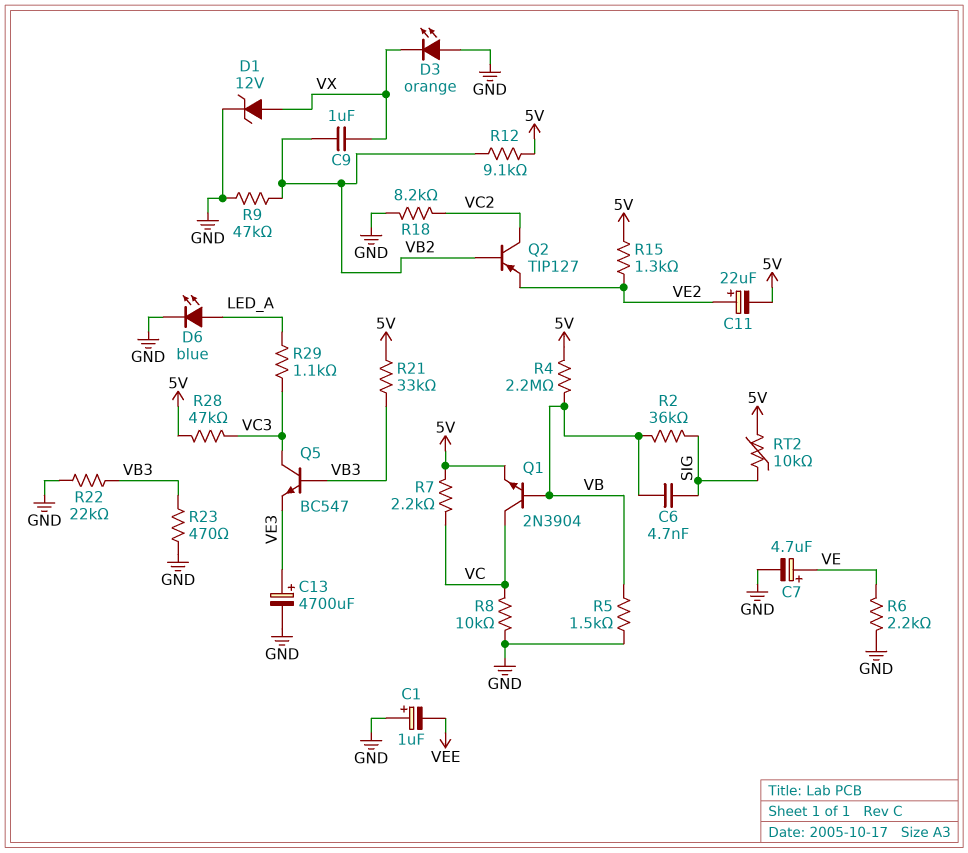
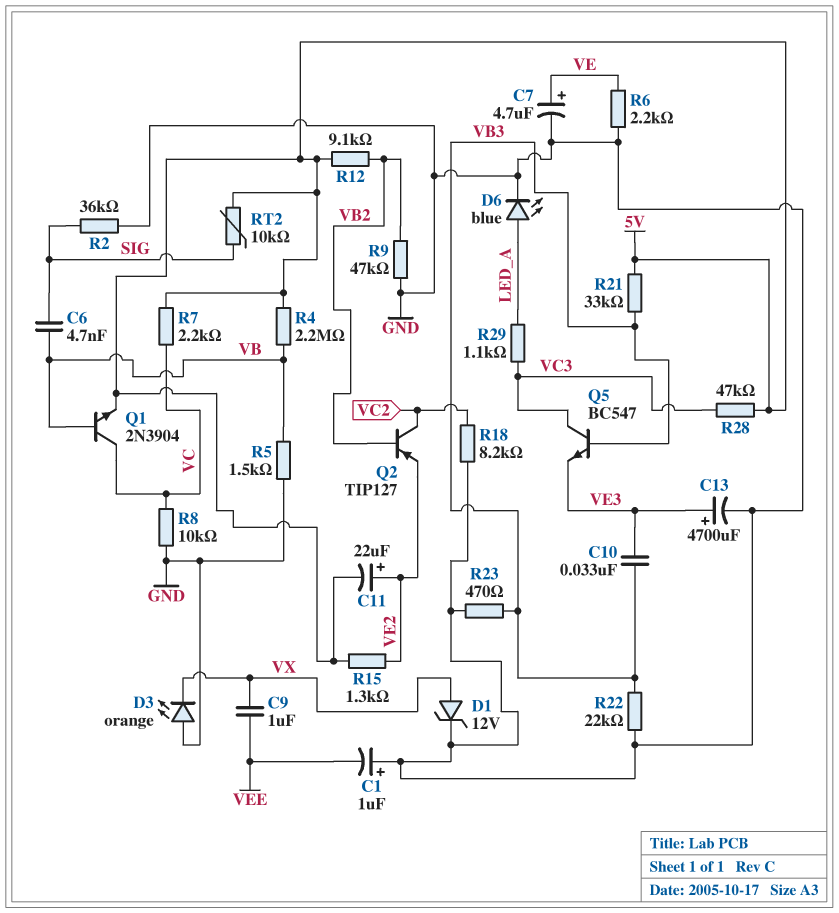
C9: 1uF (VB2, VX) -> 1uF (VEE, VX)
C10: none -> 33nF (VB3, VE3)
R2: 36k (SIG, VB) -> 36k (GND, SIG)

